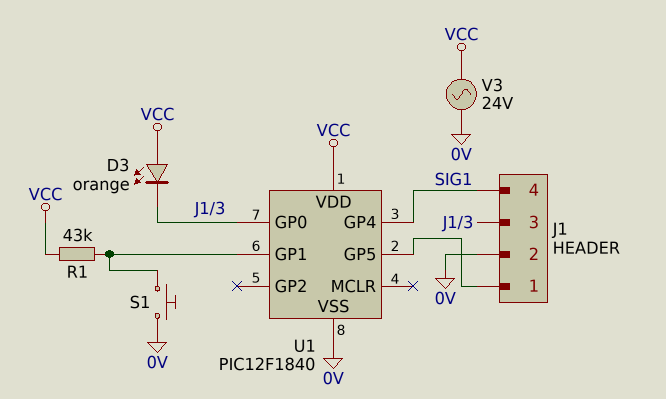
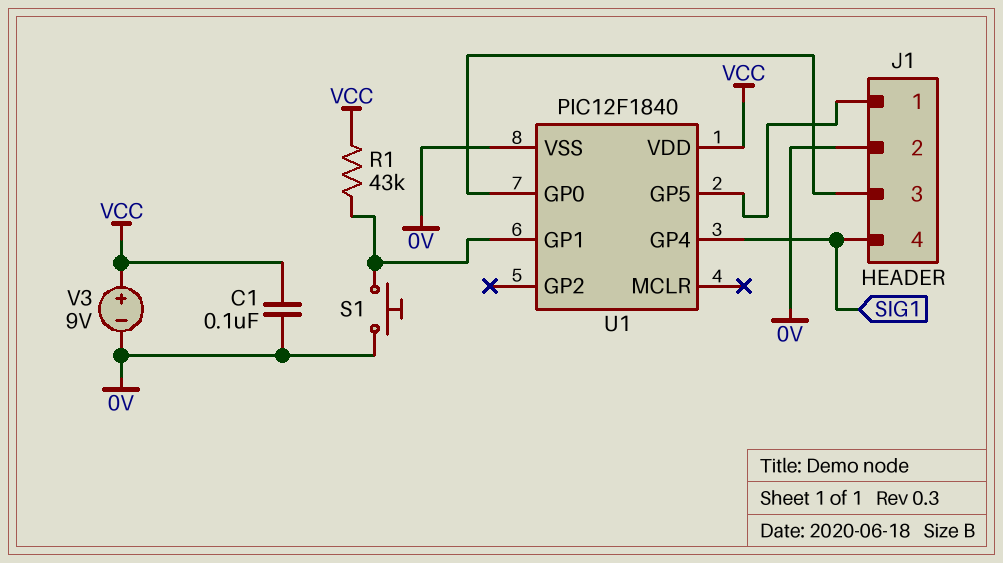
C1: none -> 100nF (0V, VCC)
D3: LED orange (A VCC, K J1/3) -> none
V3: AC 24V (0V, VCC) -> 9V (plus VCC, minus 0V)

